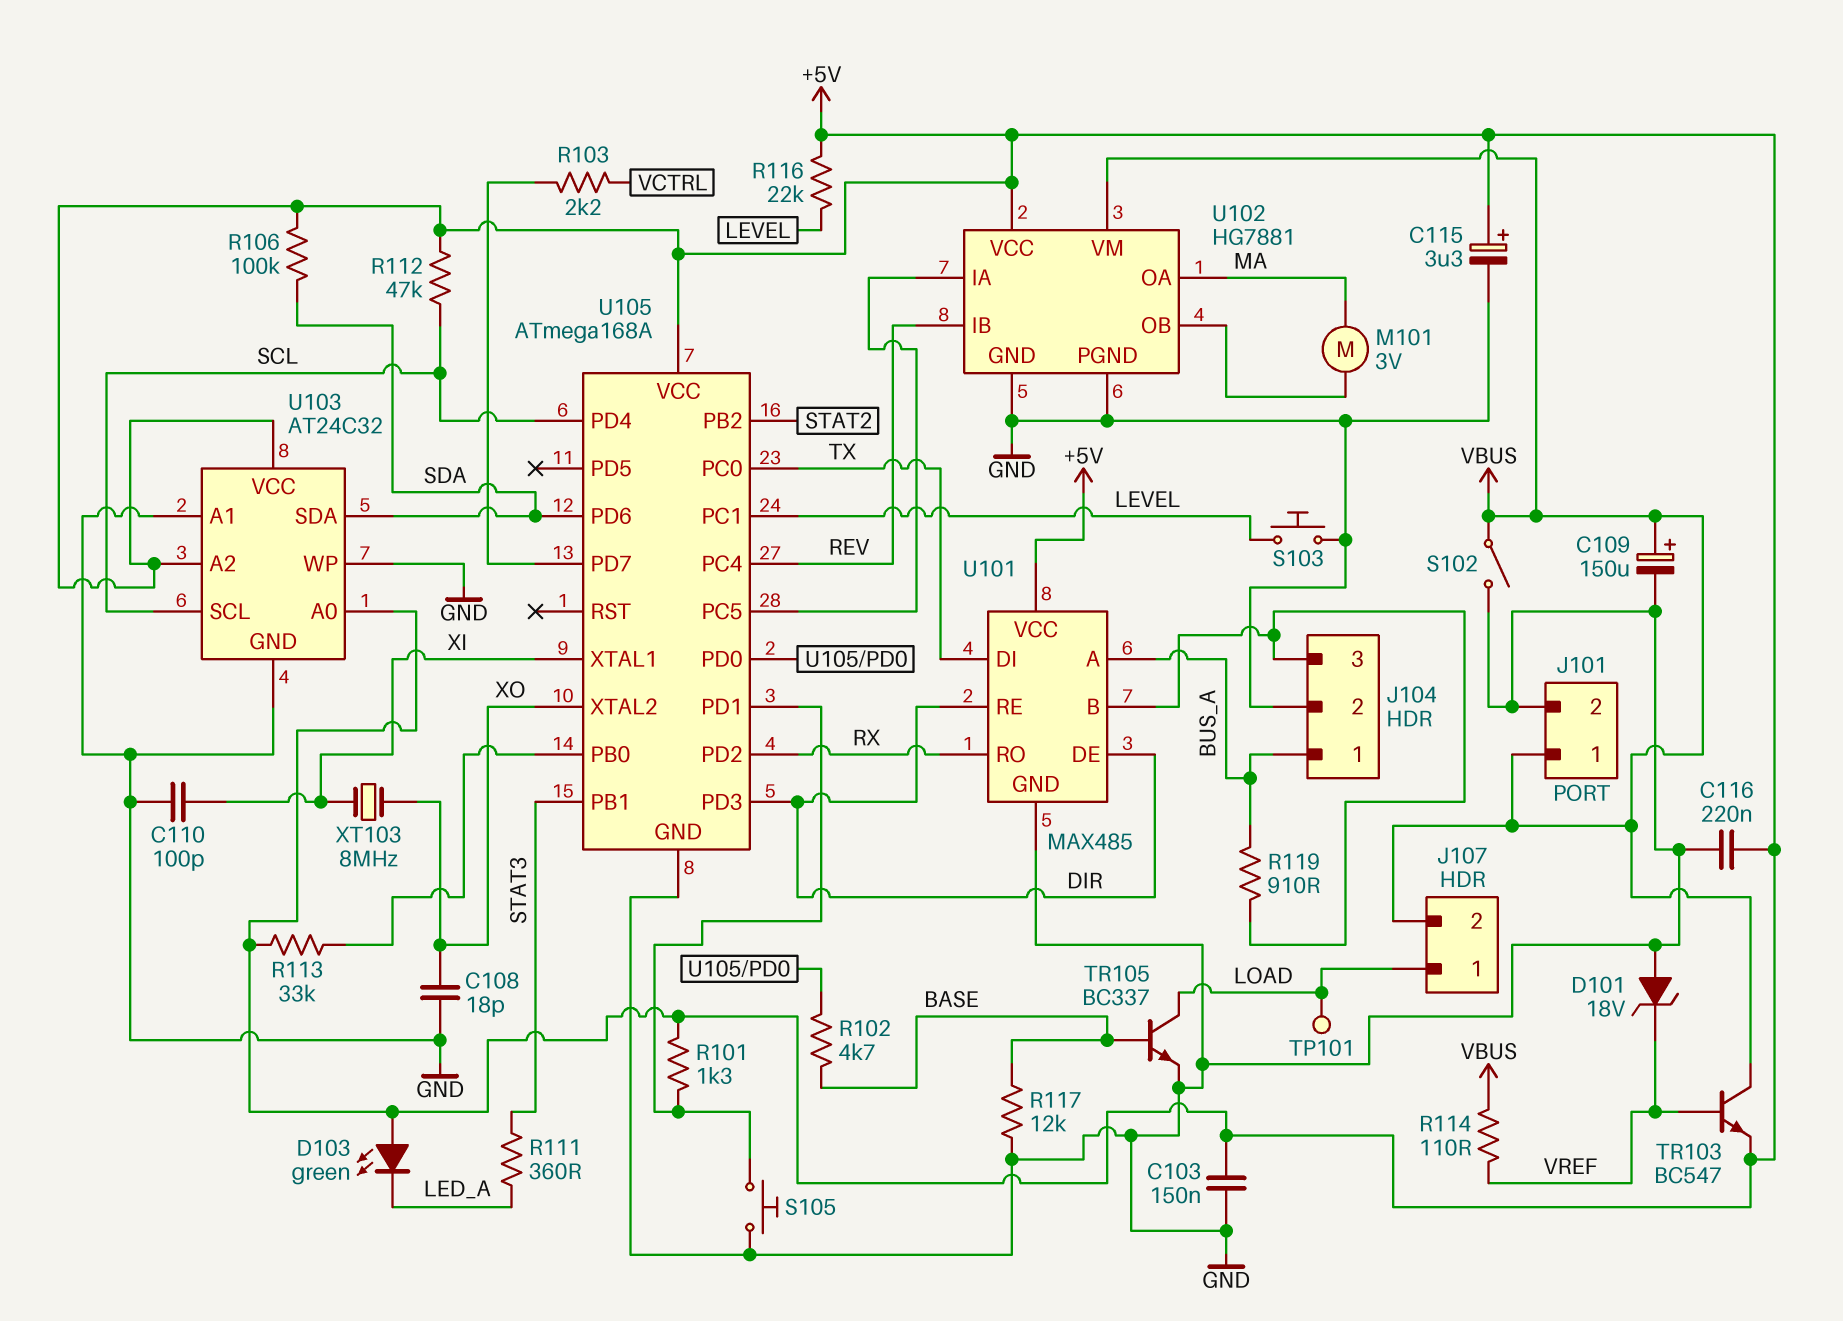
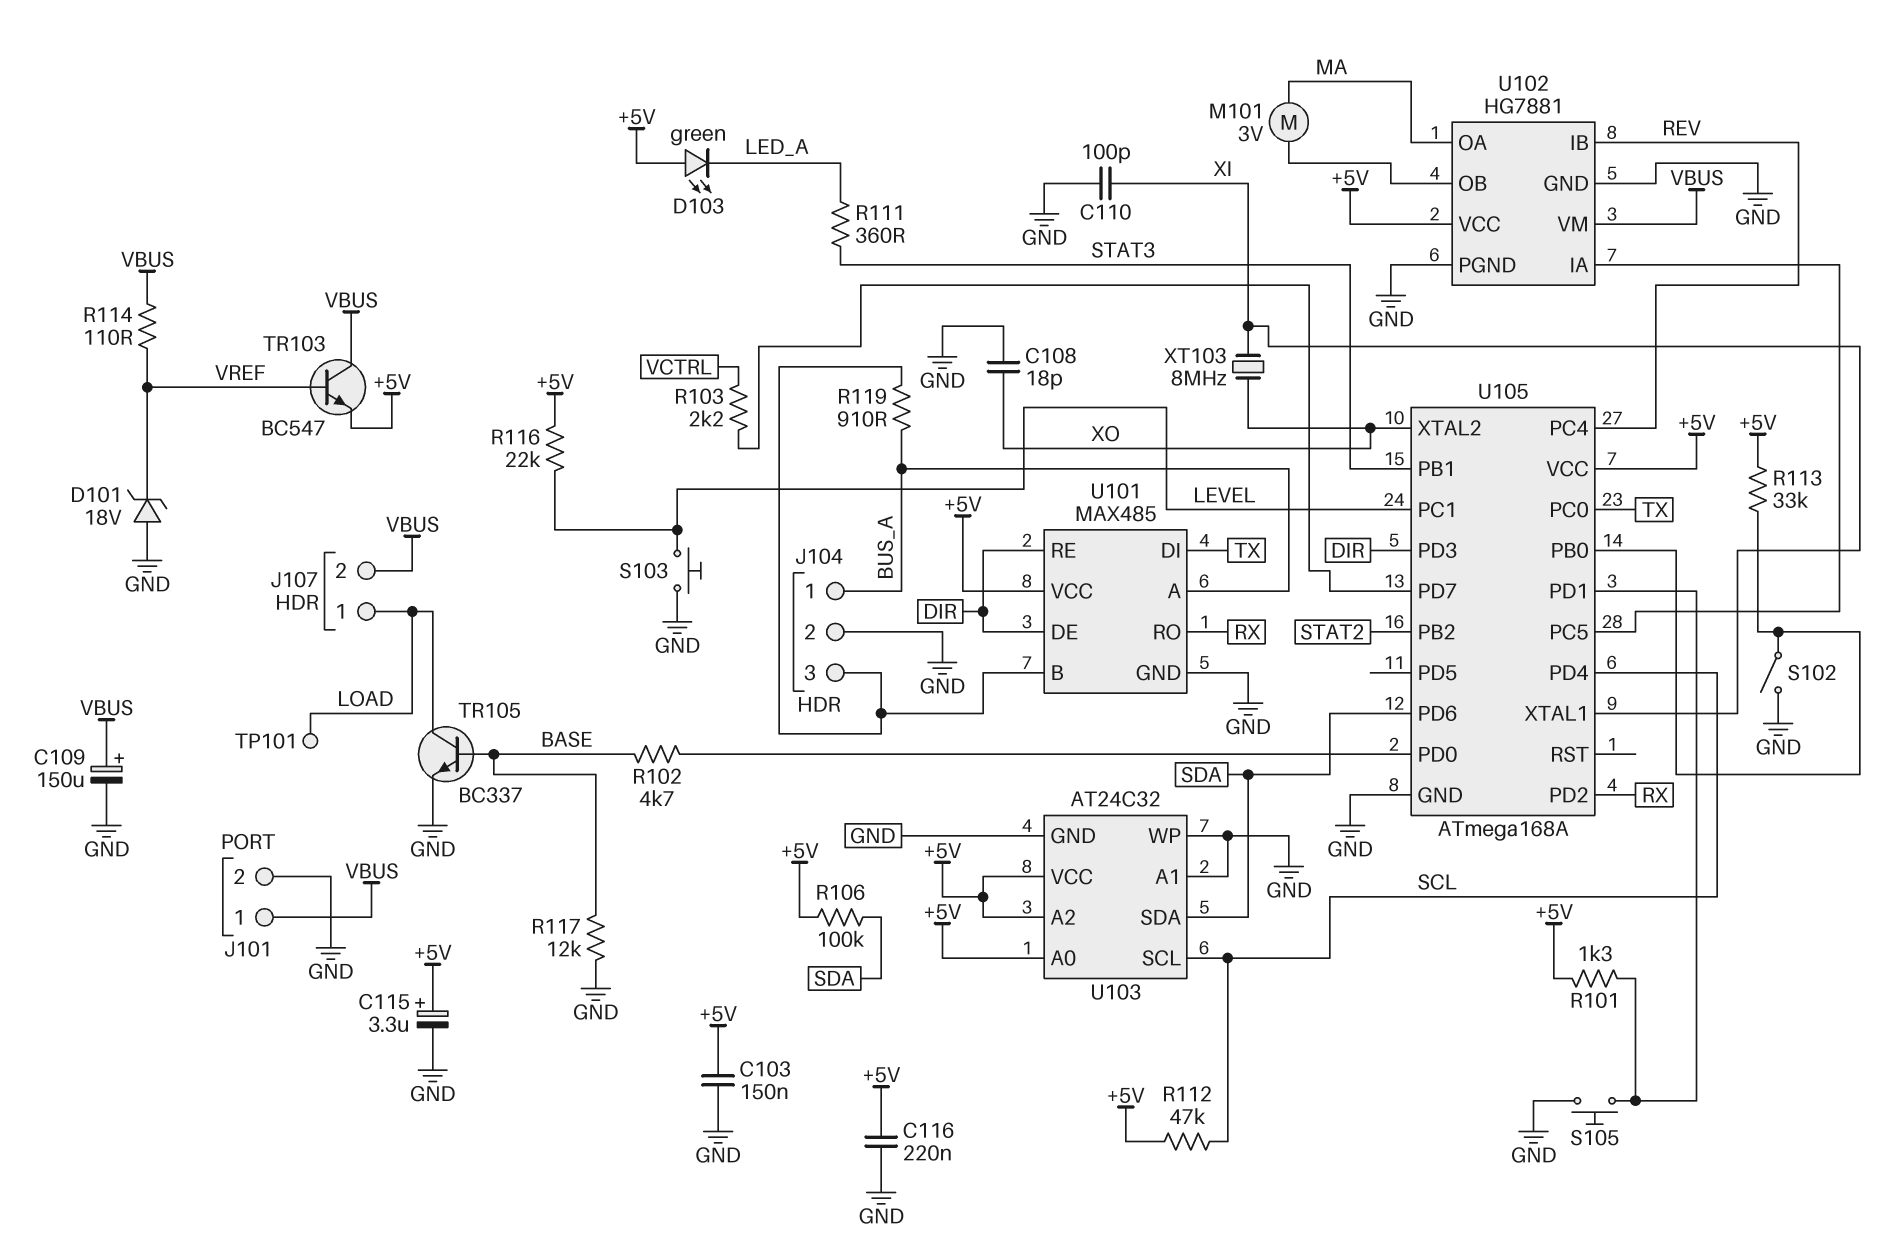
S102: switch (GND, VBUS) -> switch (GND, U105/PB0)

